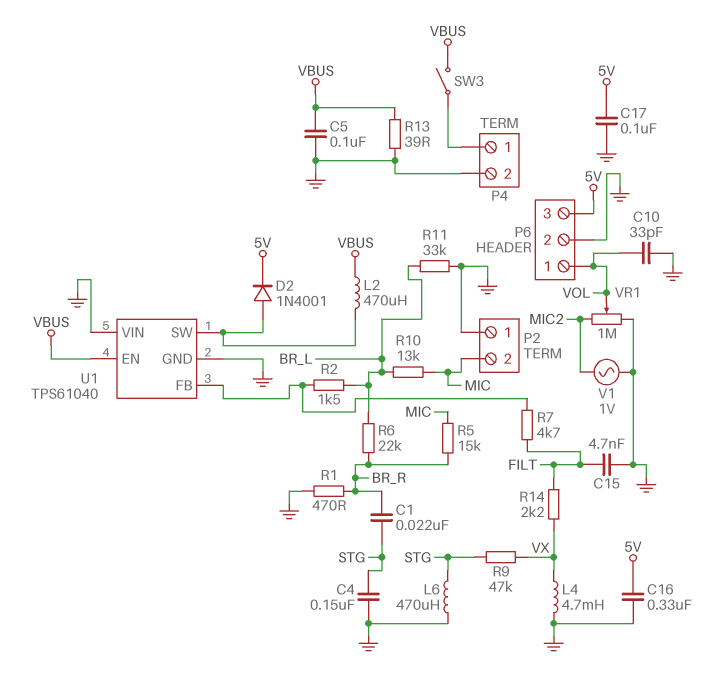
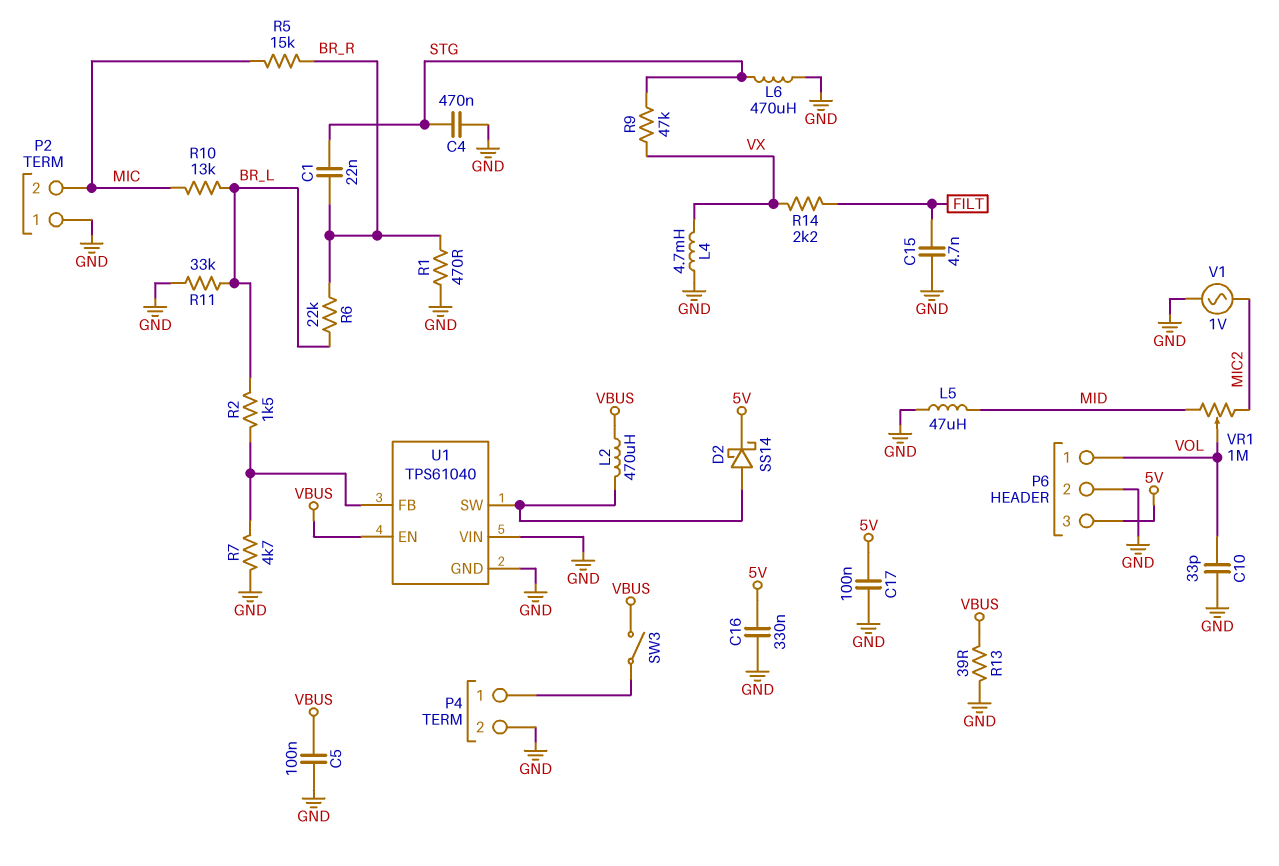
C4: 150nF (GND, STG) -> 470nF (GND, STG)
D2: diode 1N4001 (A U1/SW, K 5V) -> schottky SS14 (A U1/SW, K 5V)
L5: none -> 47uH (GND, MID)
R7: 4.7k (FILT, U1/FB) -> 4.7k (GND, U1/FB)
VR1: 1M (GND, MIC2, wiper VOL) -> 1M (MIC2, MID, wiper VOL)

